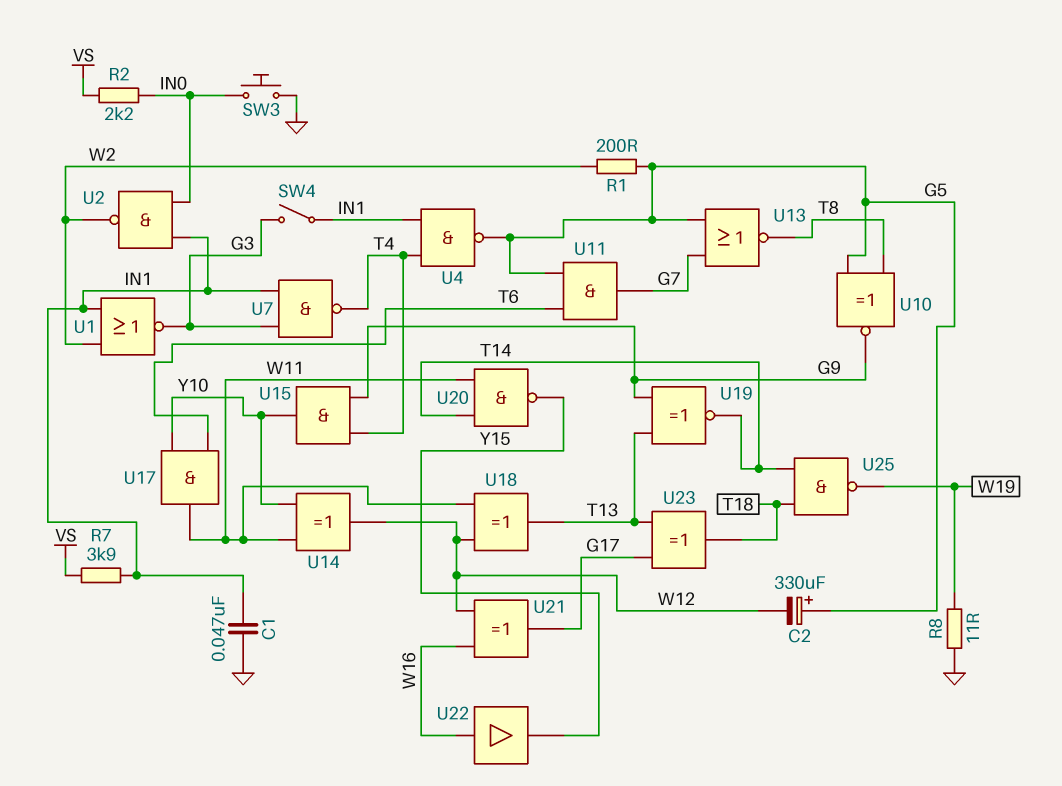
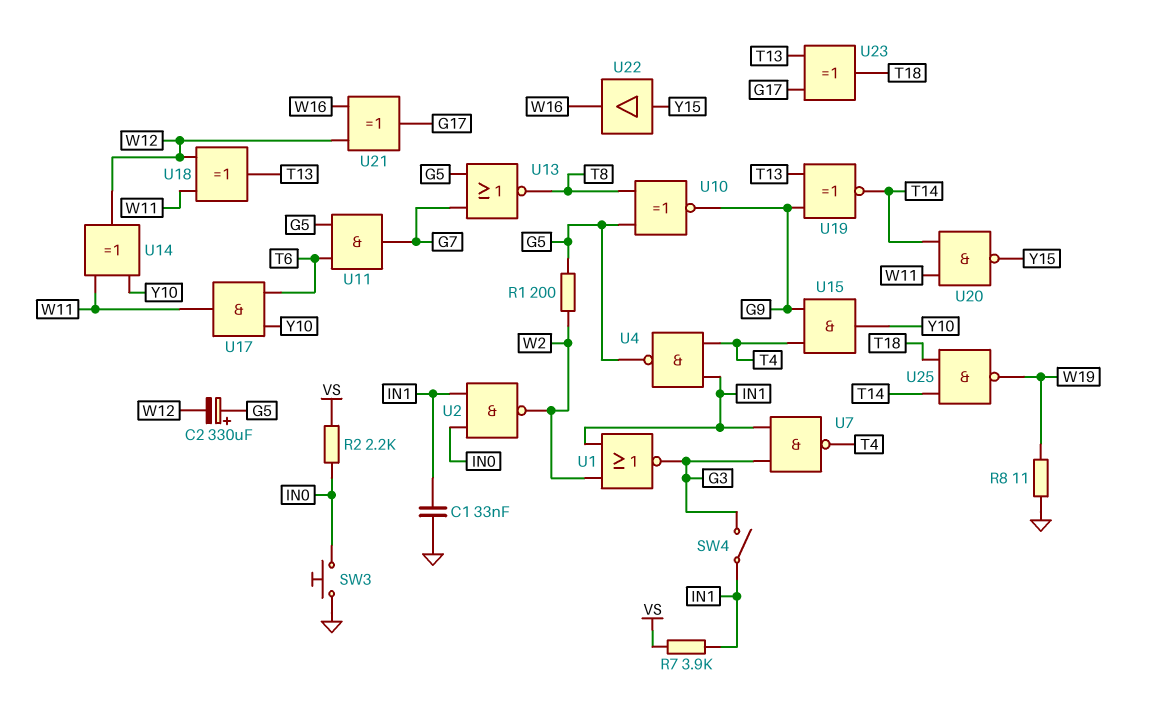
C1: 47nF (GND, IN1) -> 33nF (GND, IN1)
U22: buffer (in W16, out Y15) -> buffer (in Y15, out W16)

